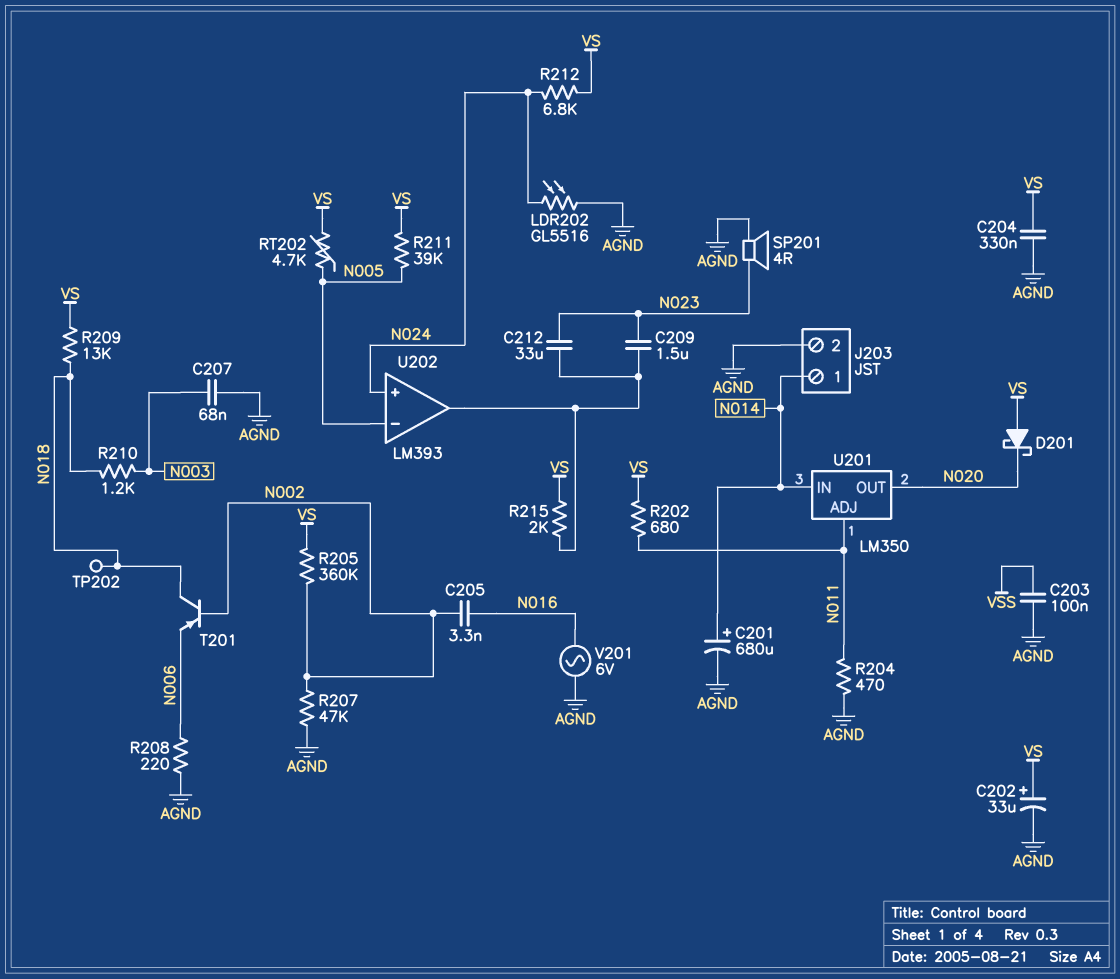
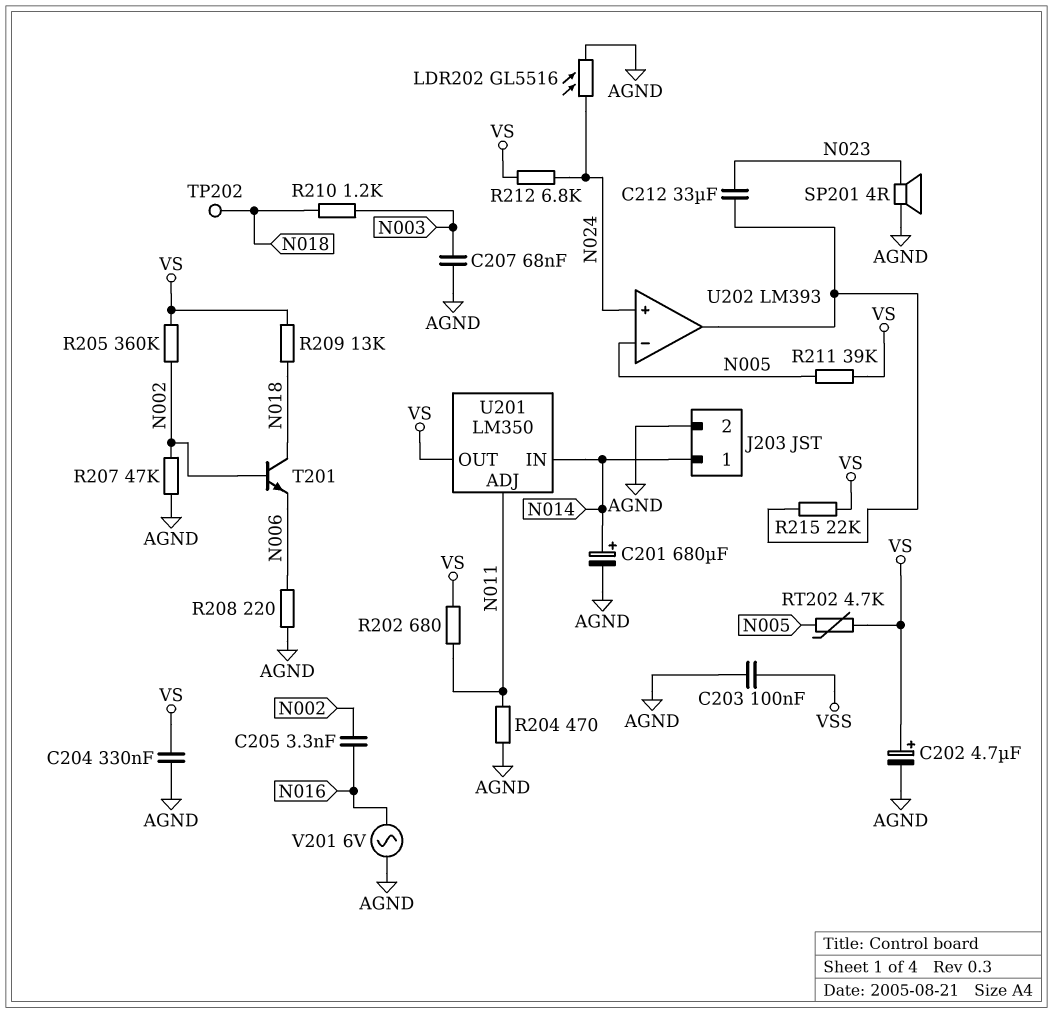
C202: 33uF (plus VS, minus AGND) -> 4.7uF (plus VS, minus AGND)
C209: 1.5uF (N023, U202/out) -> none
D201: schottky (A VS, K N020) -> none
R215: 2k (U202/out, VS) -> 22k (U202/out, VS)
T201: PNP (B N002, C N018, E N006) -> NPN (B N002, C N018, E N006)
U201 pin OUT: N020 -> VS

